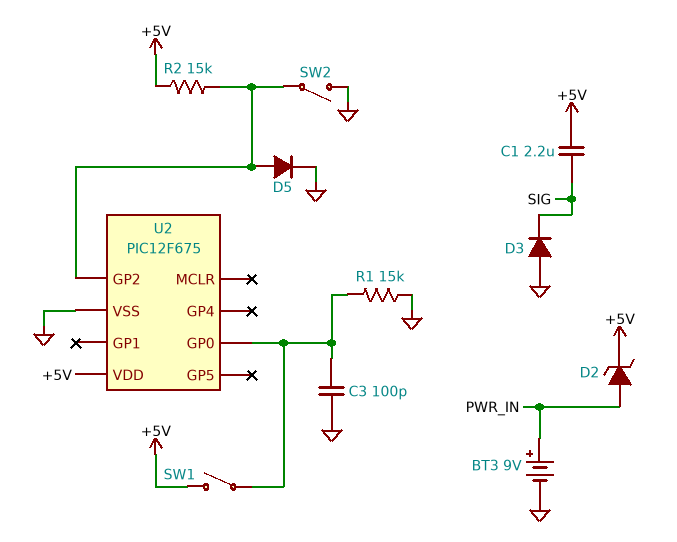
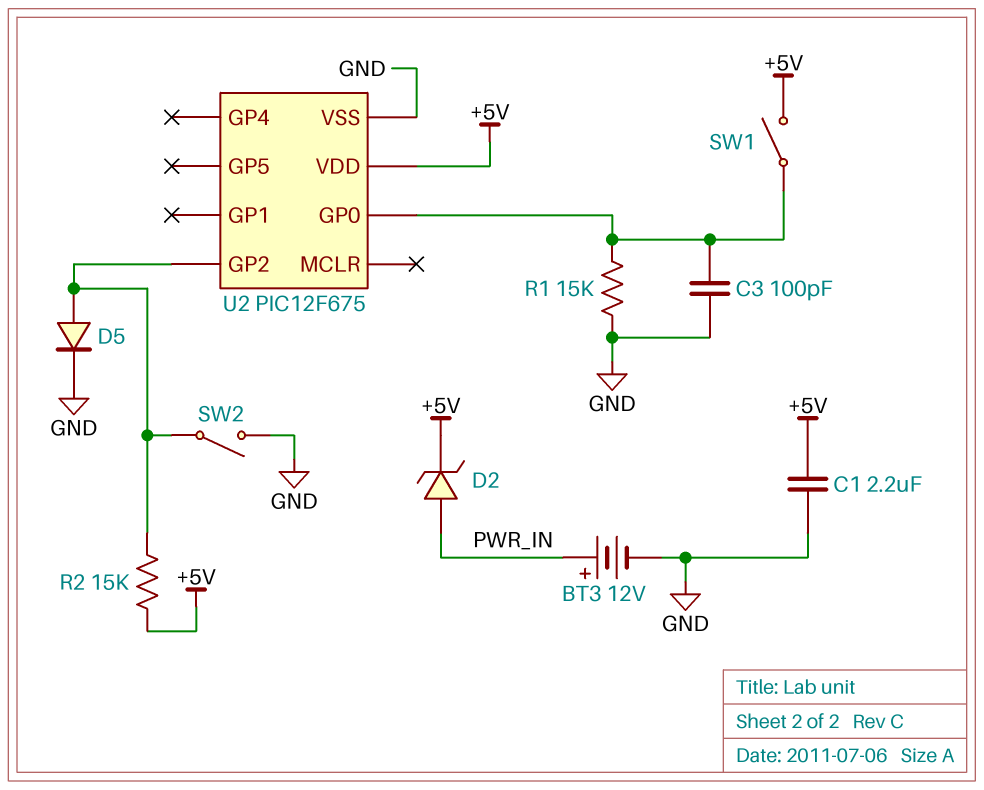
BT3: 9V (plus PWR_IN, minus GND) -> 12V (plus PWR_IN, minus GND)
C1: 2.2uF (+5V, SIG) -> 2.2uF (+5V, GND)
D3: diode (A GND, K SIG) -> none

